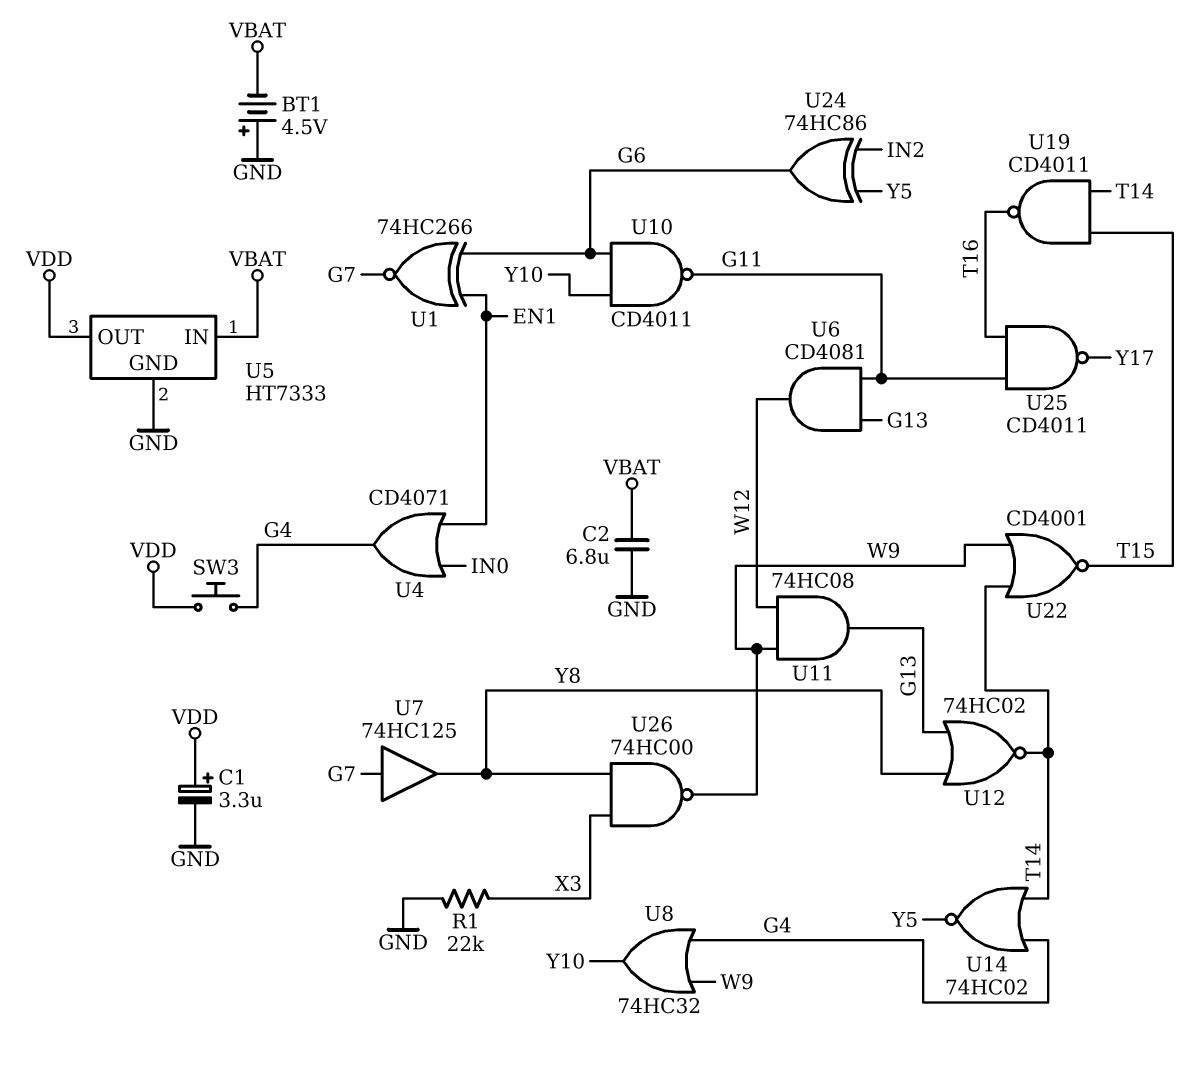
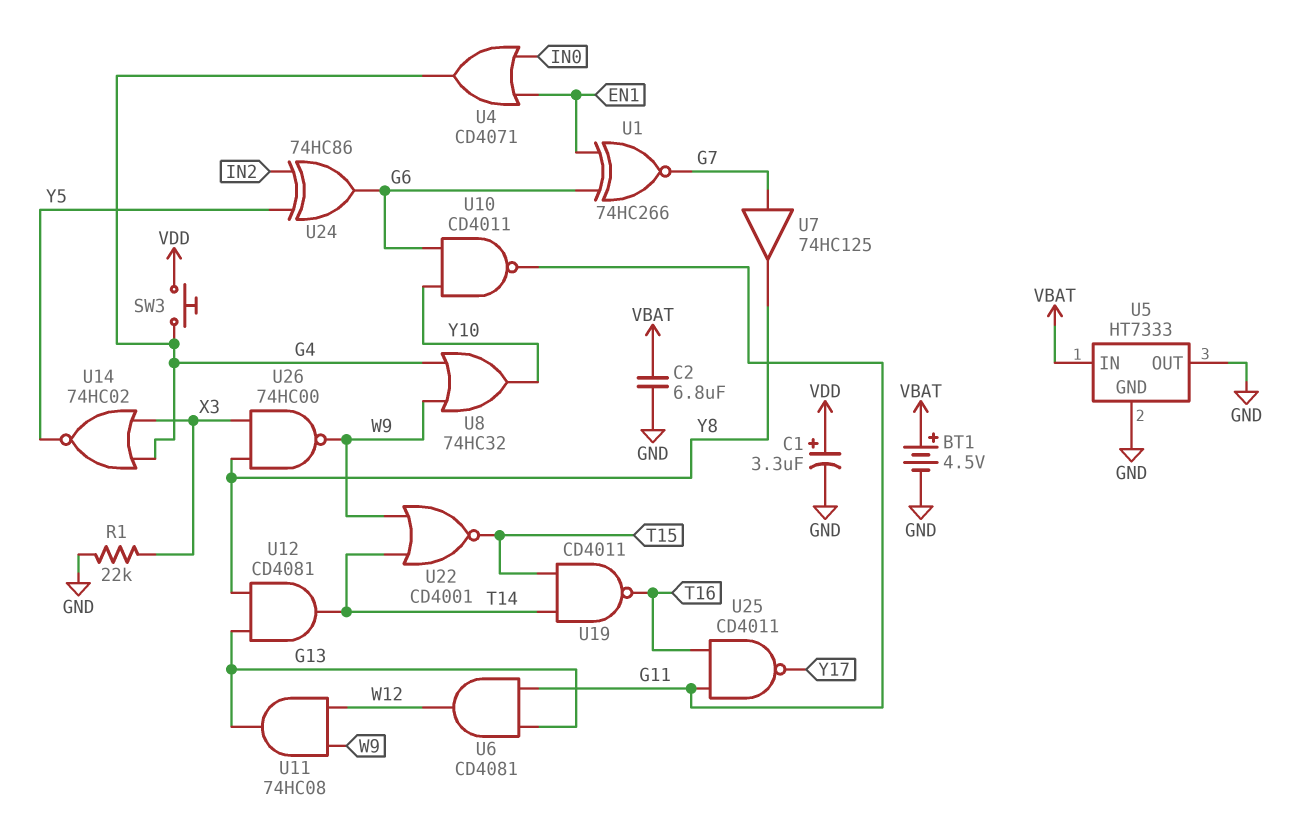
BT1: 4.5V (plus GND, minus VBAT) -> 4.5V (plus VBAT, minus GND)
U5 pin OUT: VDD -> GND
U12: NOR 74HC02 (in G13, in Y8, out T14) -> AND CD4081 (in G13, in Y8, out T14)
U14: NOR 74HC02 (in G4, in T14, out Y5) -> NOR 74HC02 (in G4, in X3, out Y5)

